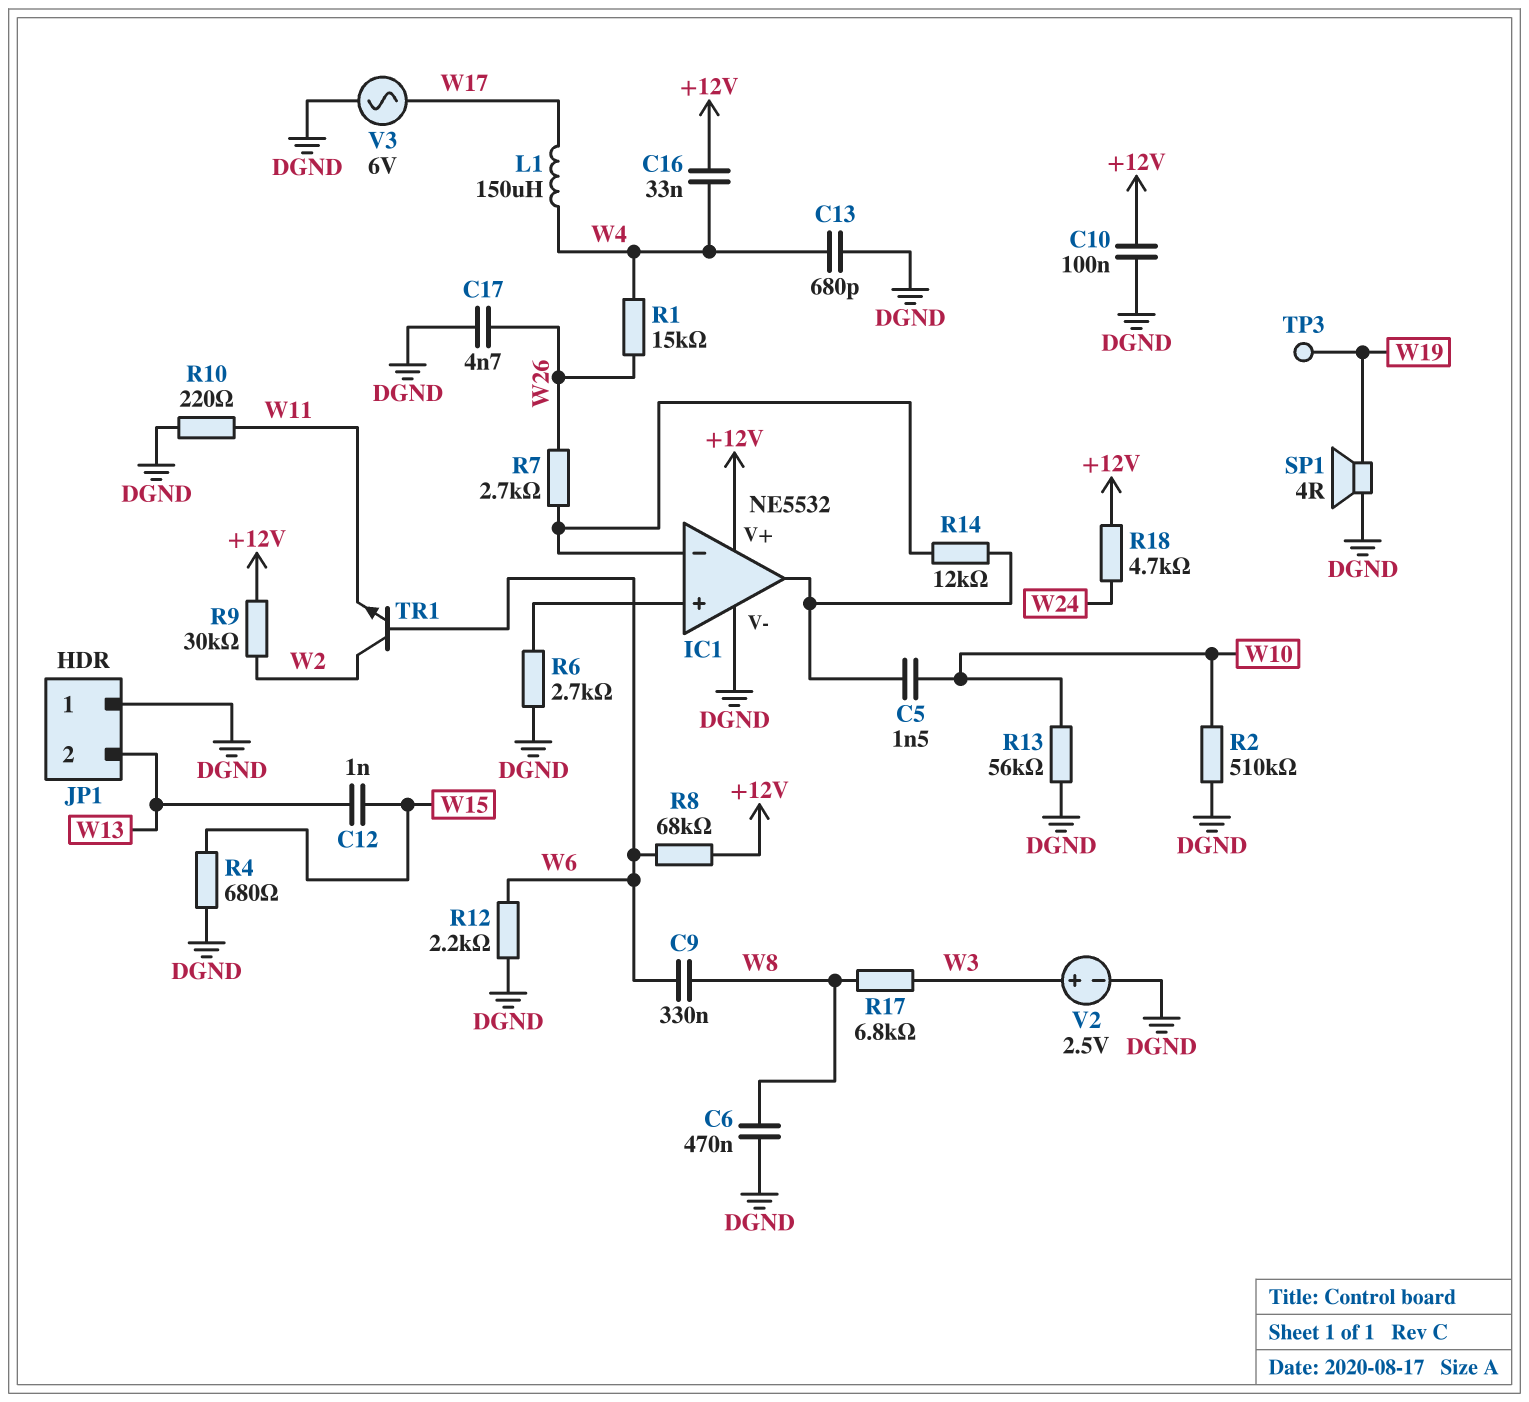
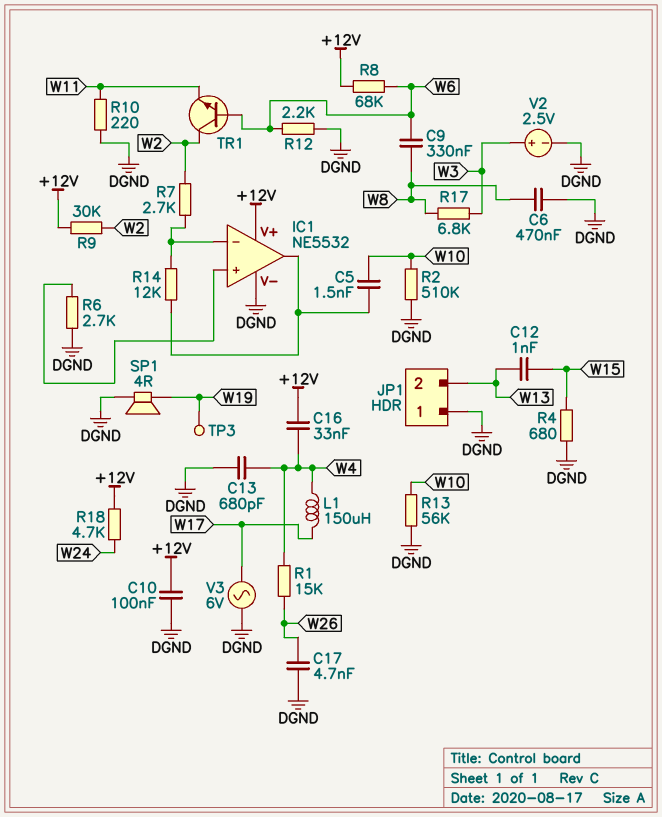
R7: 2.7k (IC1/in-, W26) -> 2.7k (IC1/in-, W2)

